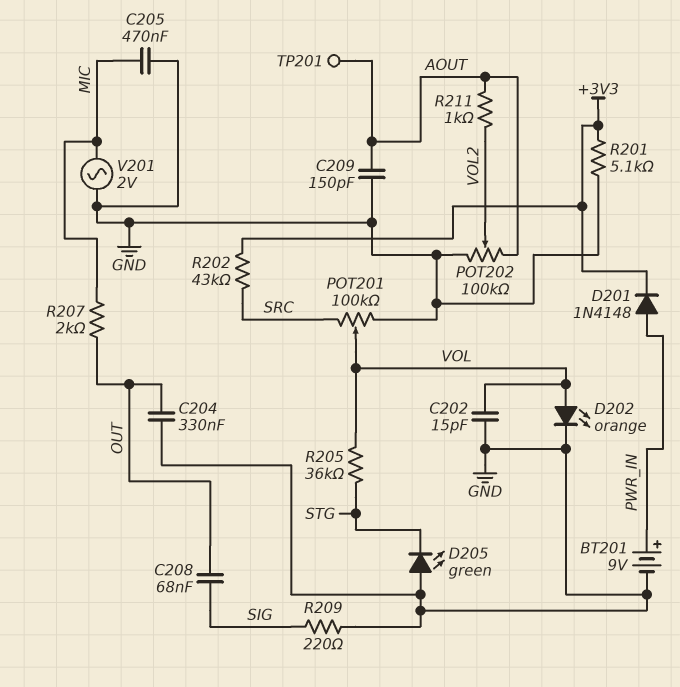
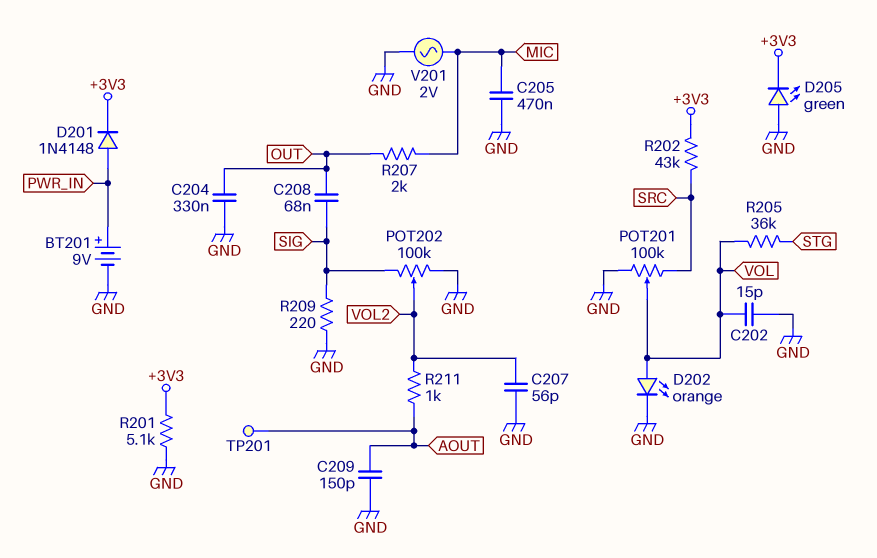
C207: none -> 56pF (GND, VOL2)
D205: LED green (A GND, K STG) -> LED green (A GND, K +3V3)
POT202: 100k (AOUT, GND, wiper VOL2) -> 100k (GND, SIG, wiper VOL2)

